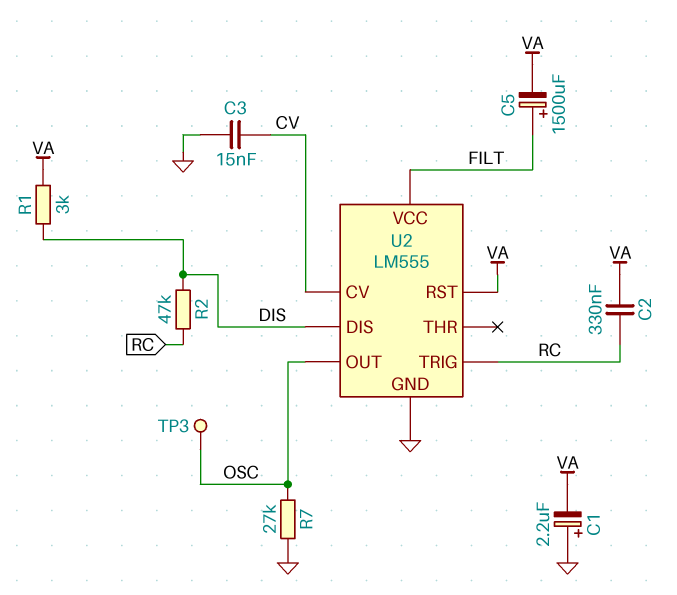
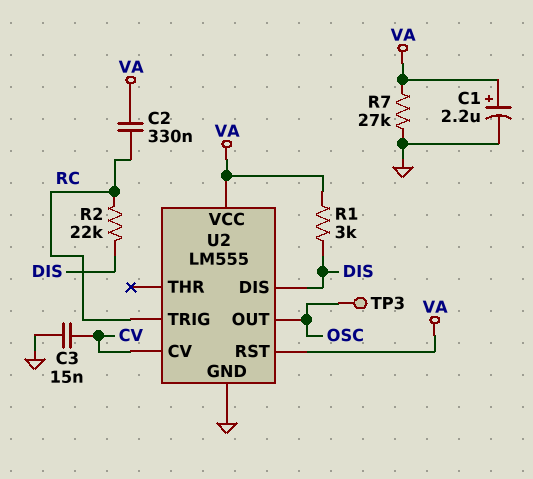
C1: 2.2uF (plus GND, minus VA) -> 2.2uF (plus VA, minus GND)
C5: 1500uF (plus FILT, minus VA) -> none
R2: 47k (DIS, RC) -> 22k (DIS, RC)
R7: 27k (GND, OSC) -> 27k (GND, VA)
U2 pin VCC: FILT -> VA

